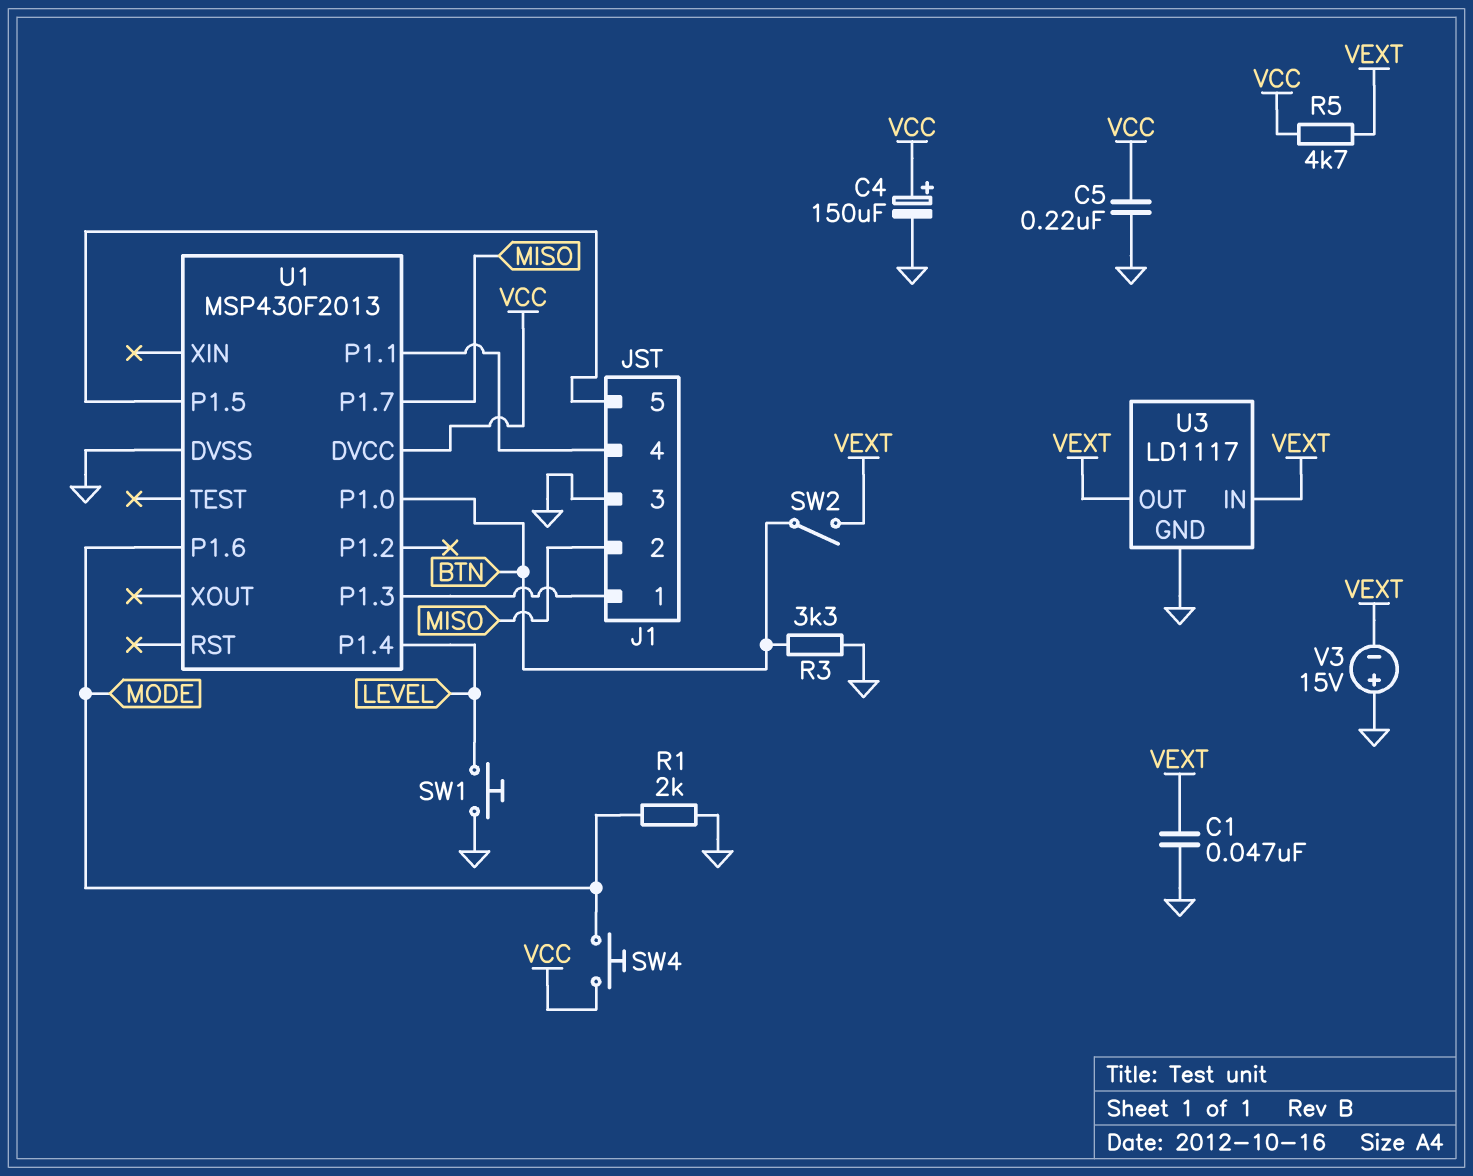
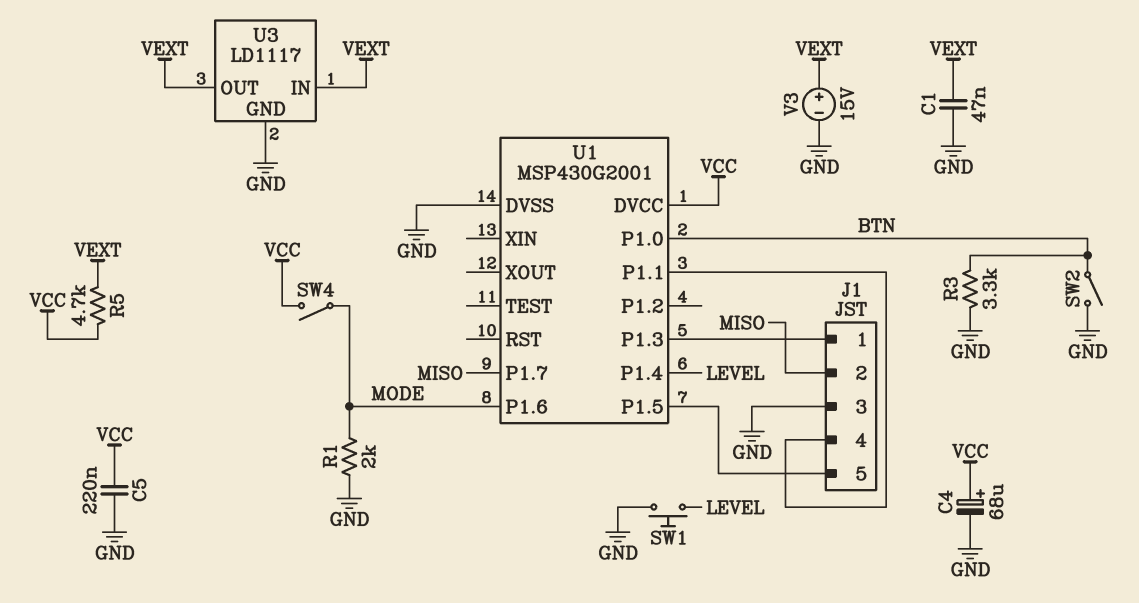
C4: 150uF (plus VCC, minus GND) -> 68uF (plus VCC, minus GND)
SW2: switch (BTN, VEXT) -> switch (BTN, GND)
SW4: button (MODE, VCC) -> switch (MODE, VCC)
U1: MSP430F2013 -> MSP430G2001
V3: 15V (plus GND, minus VEXT) -> 15V (plus VEXT, minus GND)

